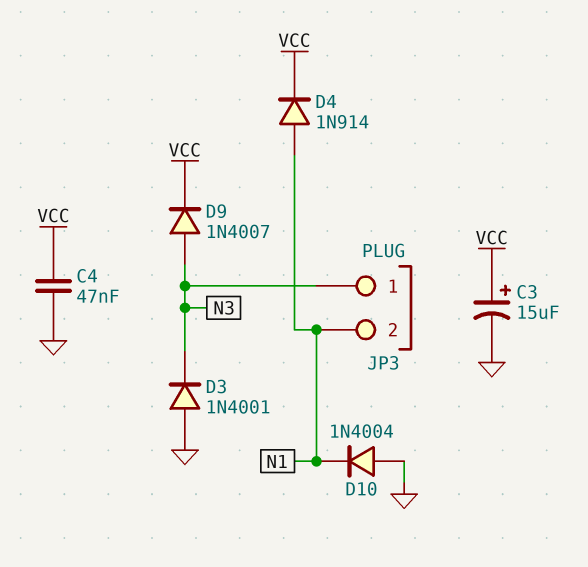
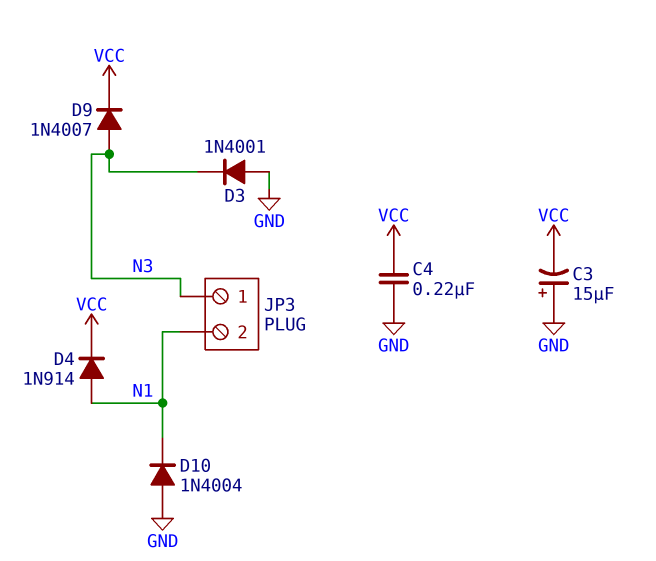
C3: 15uF (plus VCC, minus GND) -> 15uF (plus GND, minus VCC)
C4: 47nF (GND, VCC) -> 220nF (GND, VCC)

